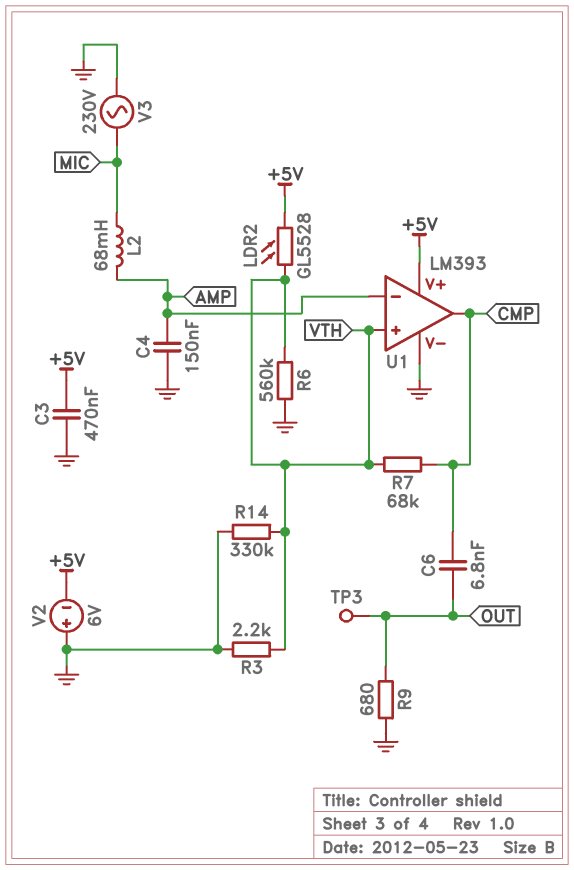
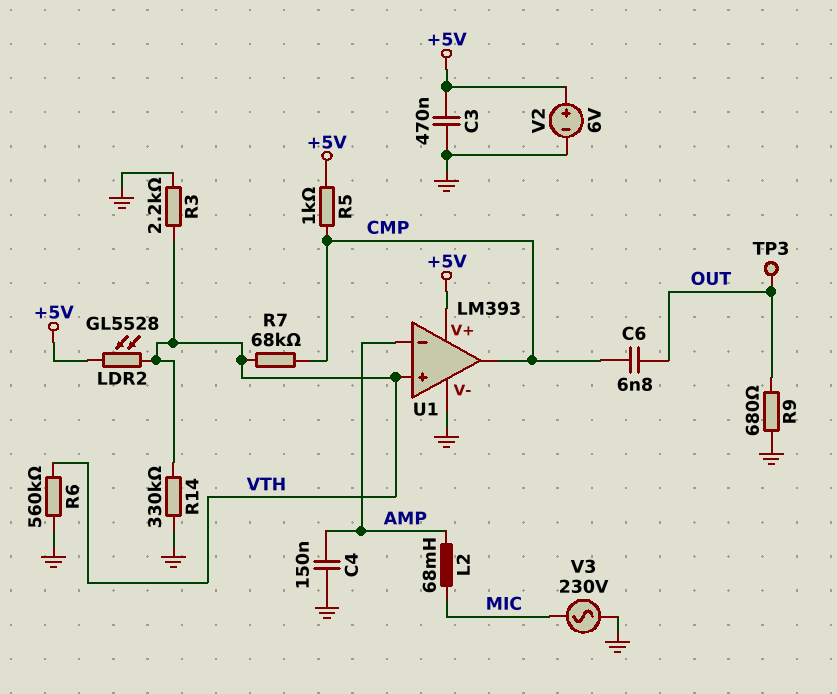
R5: none -> 1k (+5V, CMP)
V2: 6V (plus GND, minus +5V) -> 6V (plus +5V, minus GND)

